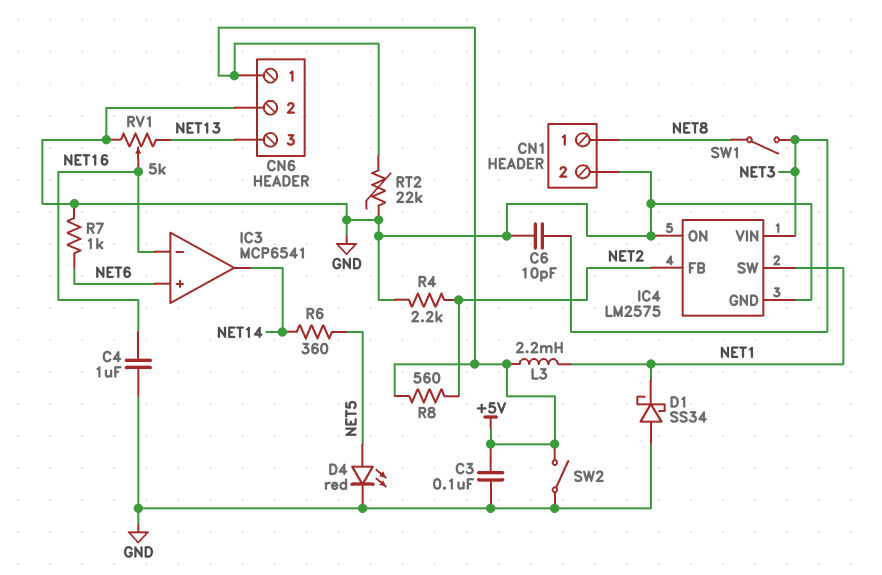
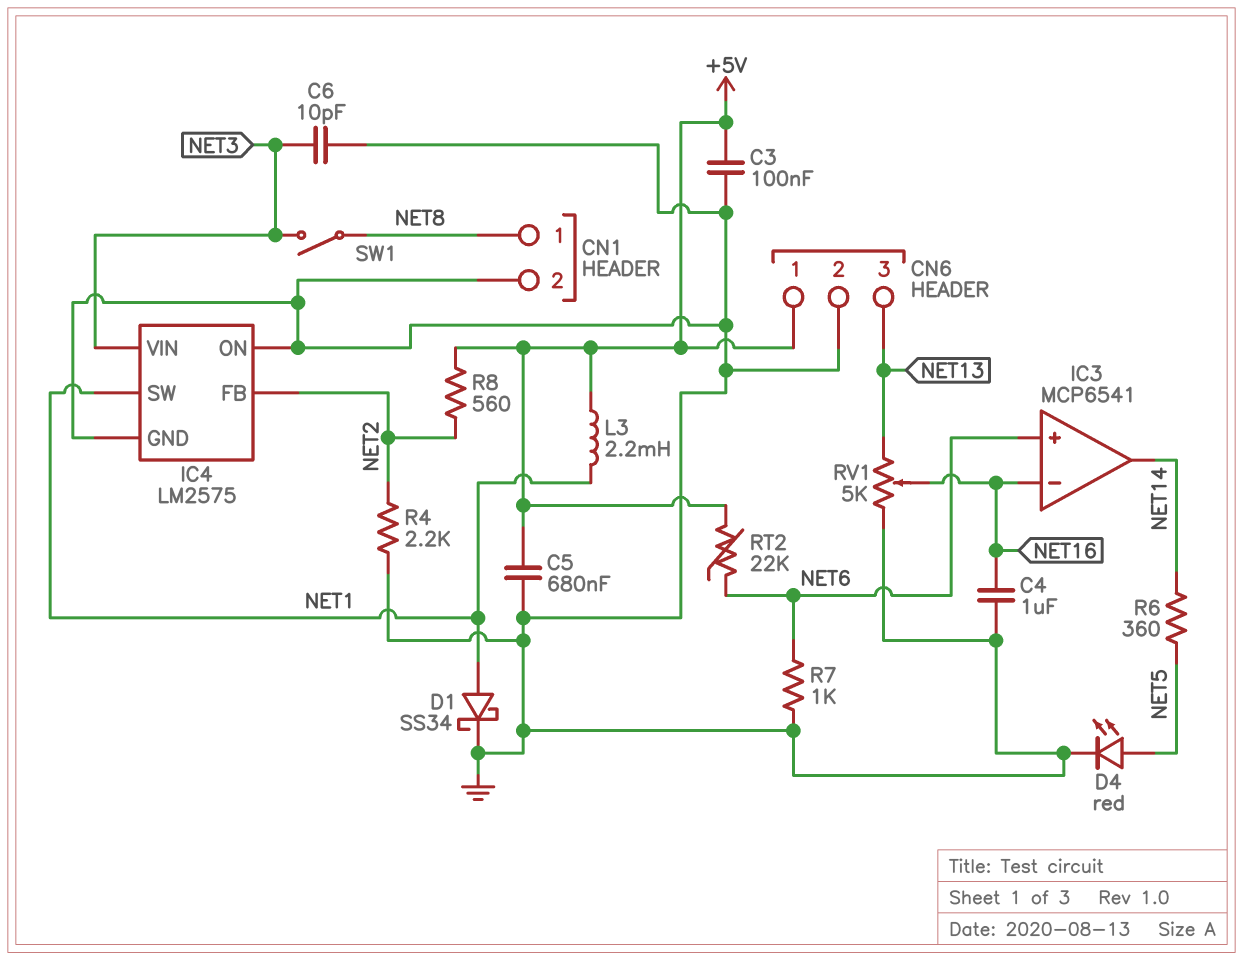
C5: none -> 680nF (+5V, GND)
D1: schottky SS34 (A GND, K NET1) -> schottky SS34 (A NET1, K GND)
RT2: 22k (+5V, GND) -> 22k (+5V, NET6)
SW2: switch (+5V, GND) -> none

